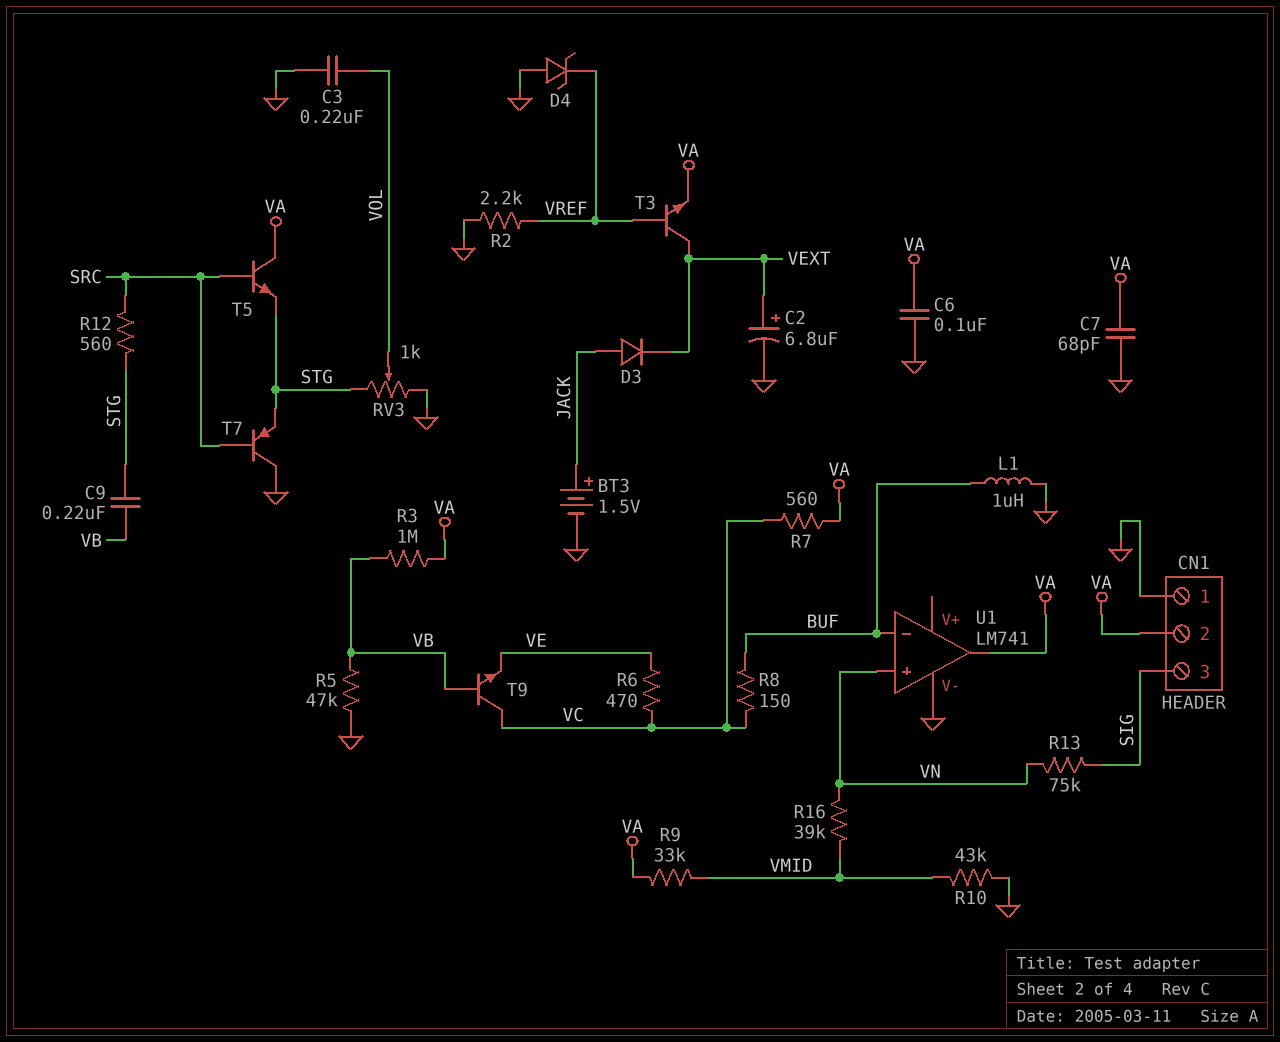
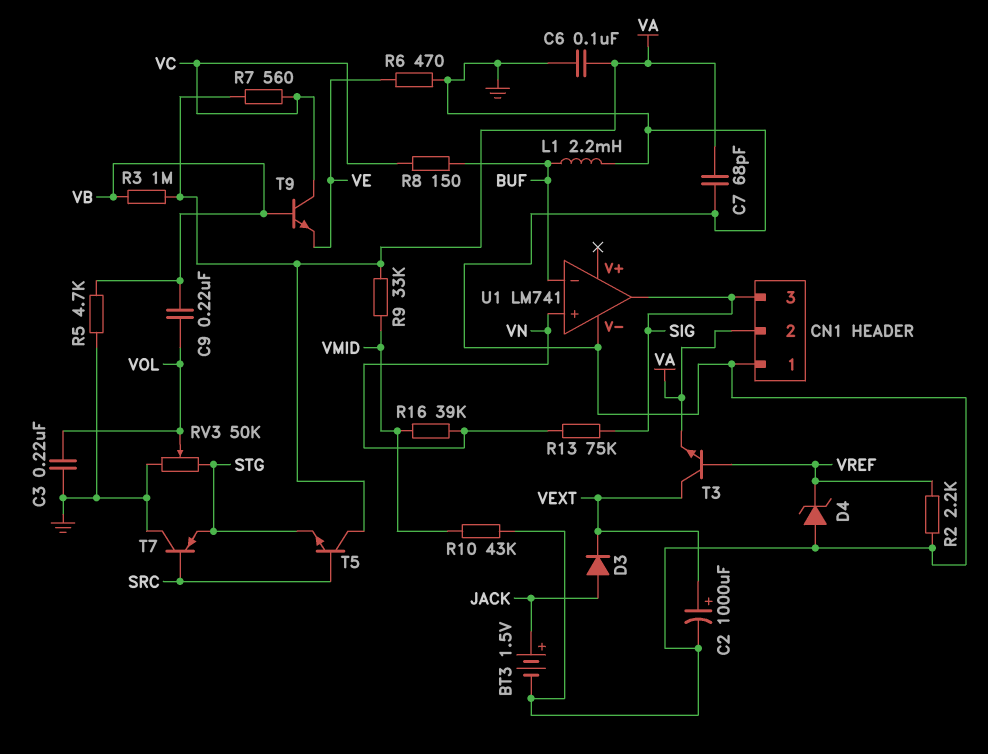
C2: 6.8uF (plus VEXT, minus GND) -> 1000uF (plus VEXT, minus GND)
C9: 220nF (STG, VB) -> 220nF (VB, VOL)
L1: 1uH (BUF, GND) -> 2.2mH (BUF, GND)
R5: 47k (GND, VB) -> 4.7k (GND, VB)
R6: 470 (VC, VE) -> 470 (GND, VE)
R12: 560 (SRC, STG) -> none
RV3: 1k (GND, STG, wiper VOL) -> 50k (GND, STG, wiper VOL)
U1 pin out: VA -> SIG

